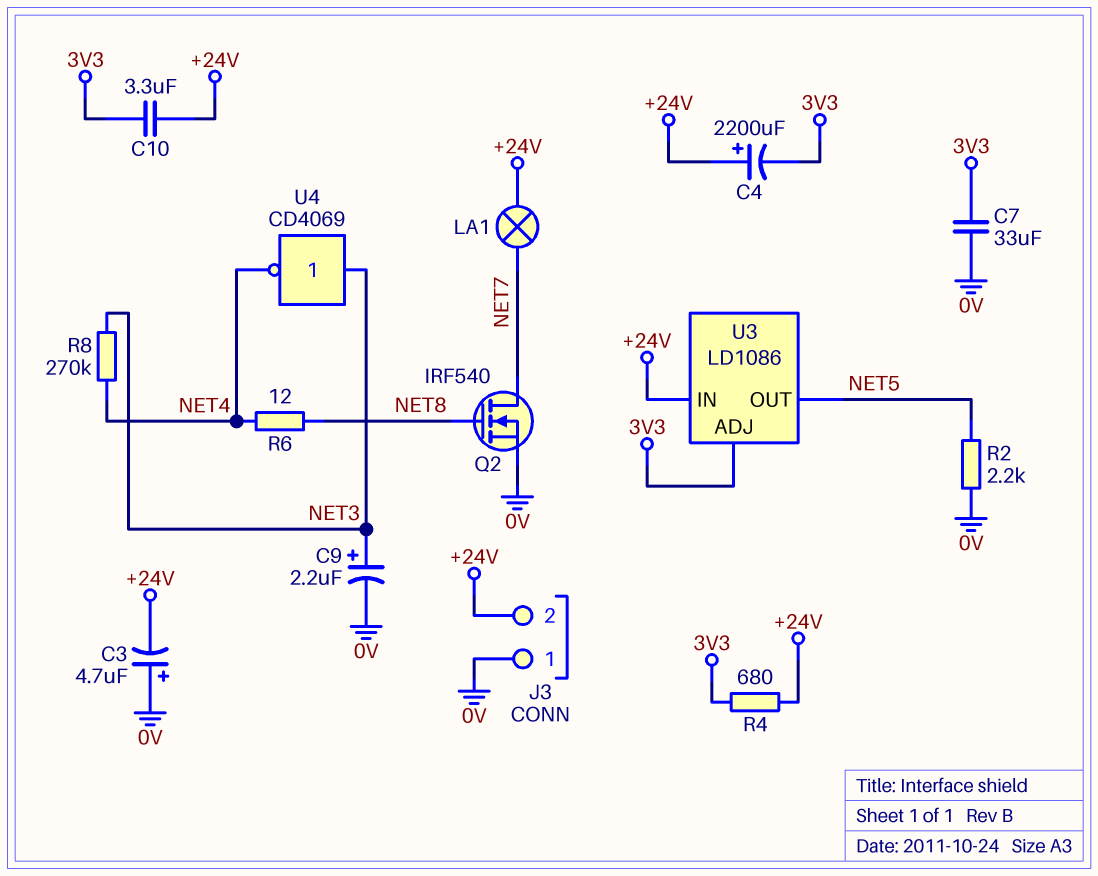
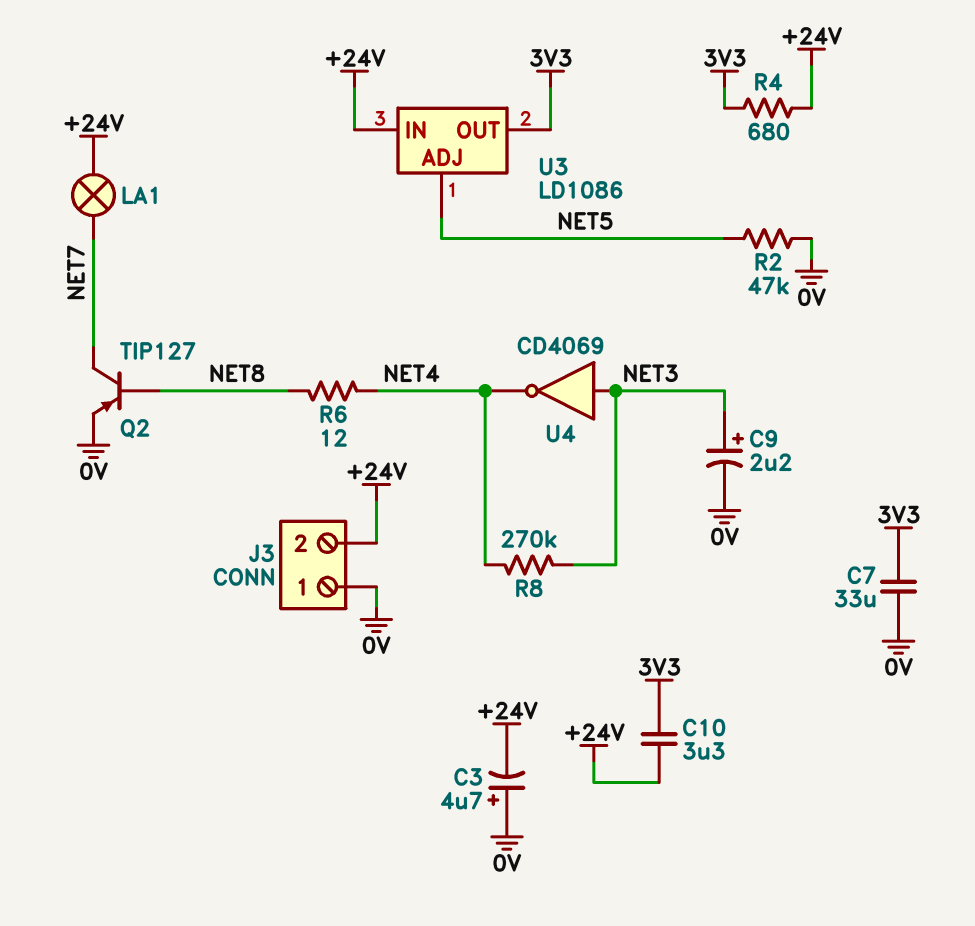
C4: 2200uF (plus +24V, minus 3V3) -> none
Q2: NMOS IRF540 (G NET8, D NET7, S 0V) -> PNP TIP127 (B NET8, C NET7, E 0V)
R2: 2.2k (0V, NET5) -> 47k (0V, NET5)
U3 pin ADJ: 3V3 -> NET5
U3 pin OUT: NET5 -> 3V3

